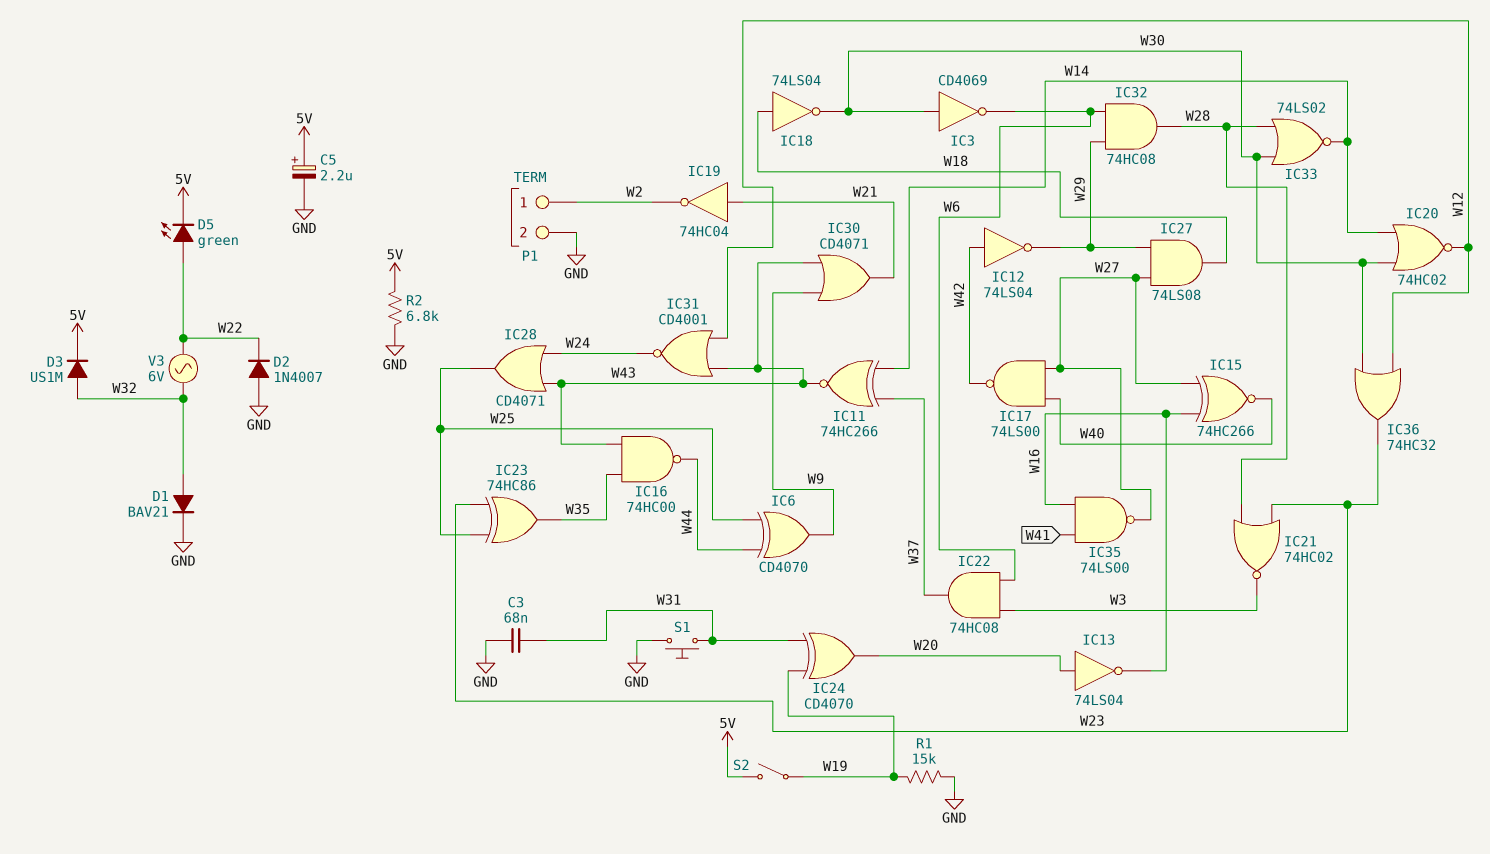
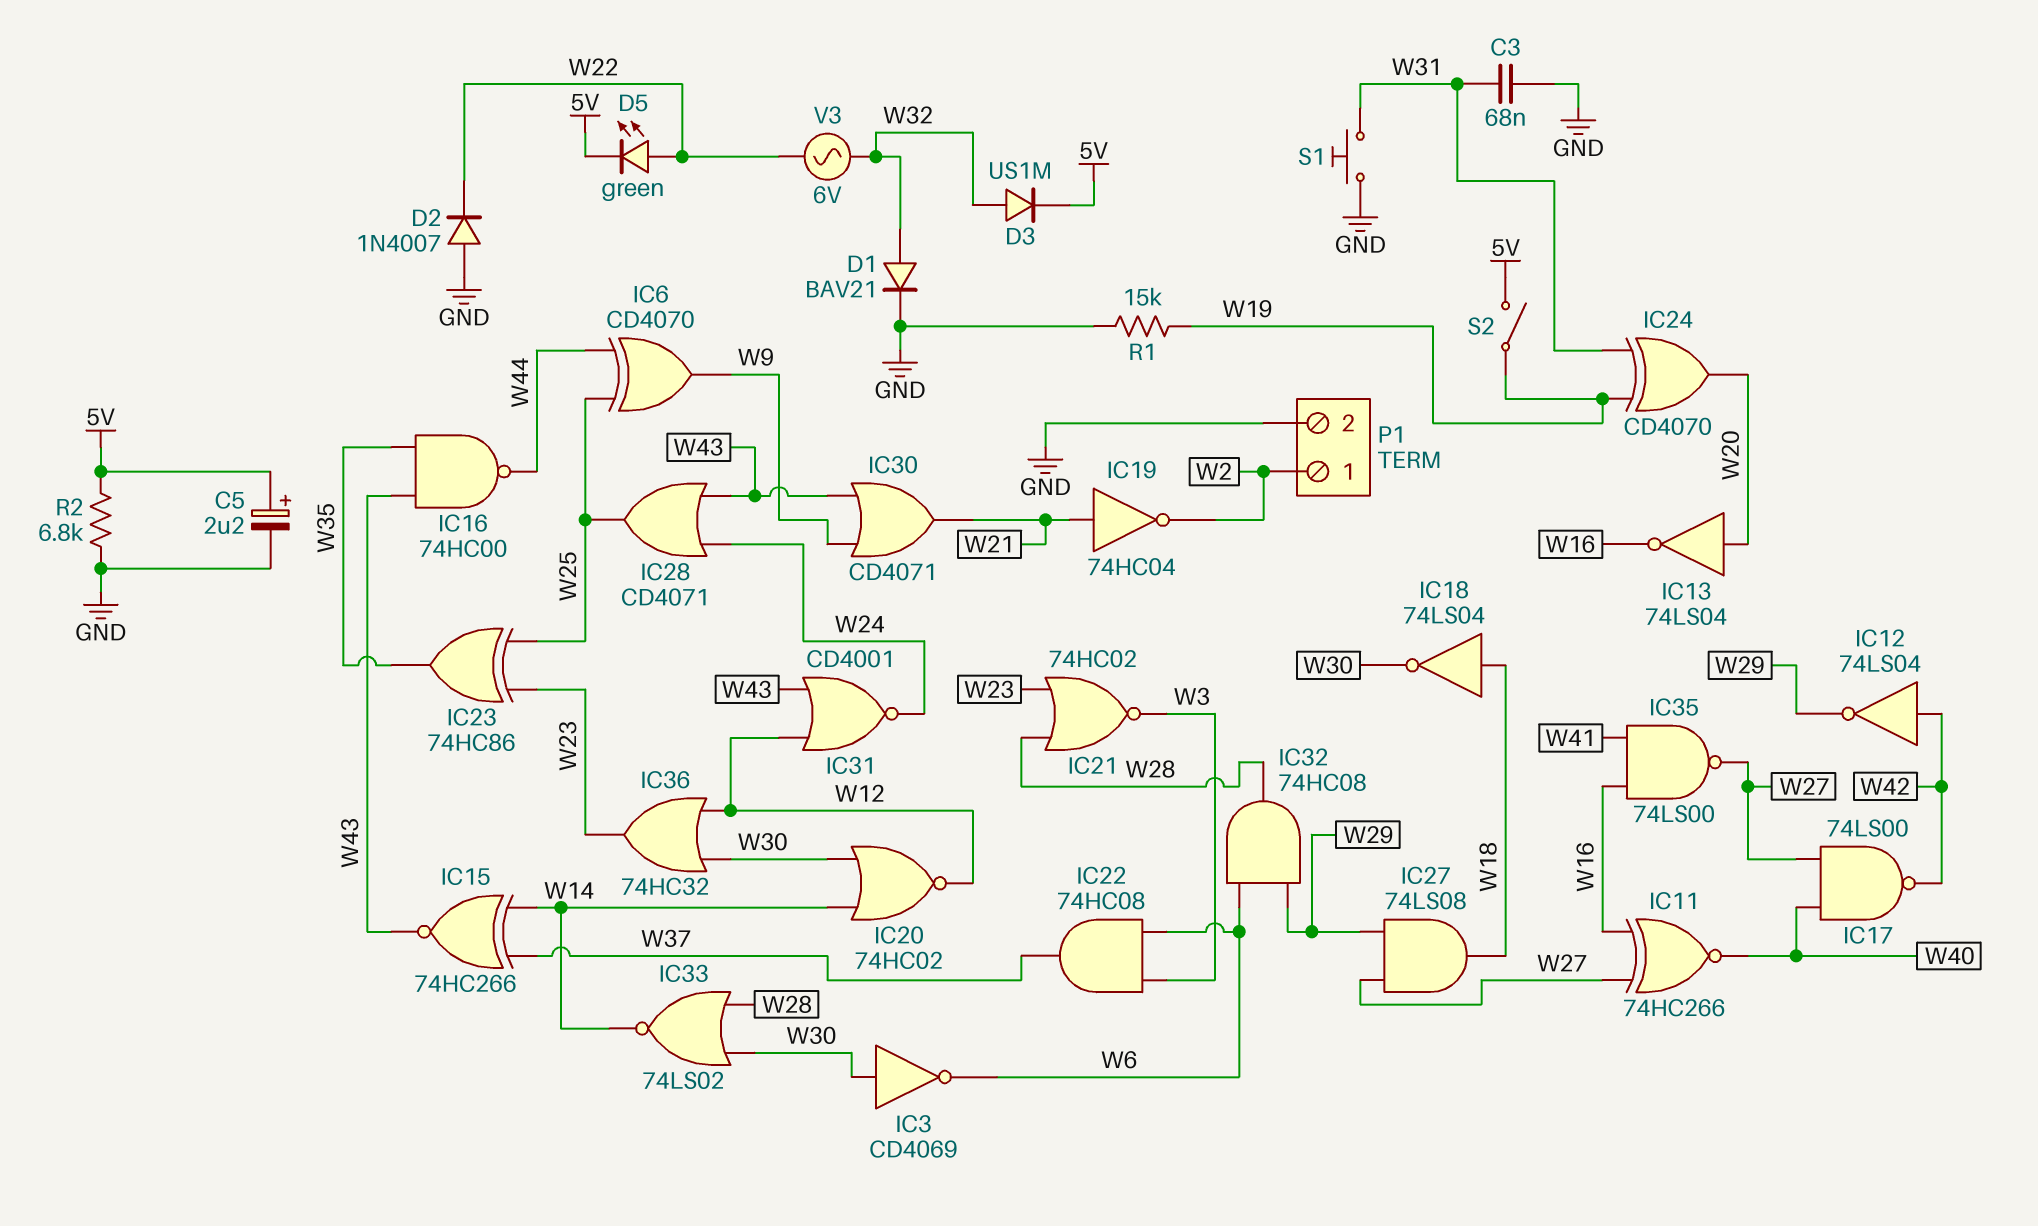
IC11: XNOR 74HC266 (in W14, in W37, out W43) -> XNOR 74HC266 (in W16, in W27, out W40)
IC15: XNOR 74HC266 (in W16, in W27, out W40) -> XNOR 74HC266 (in W14, in W37, out W43)

